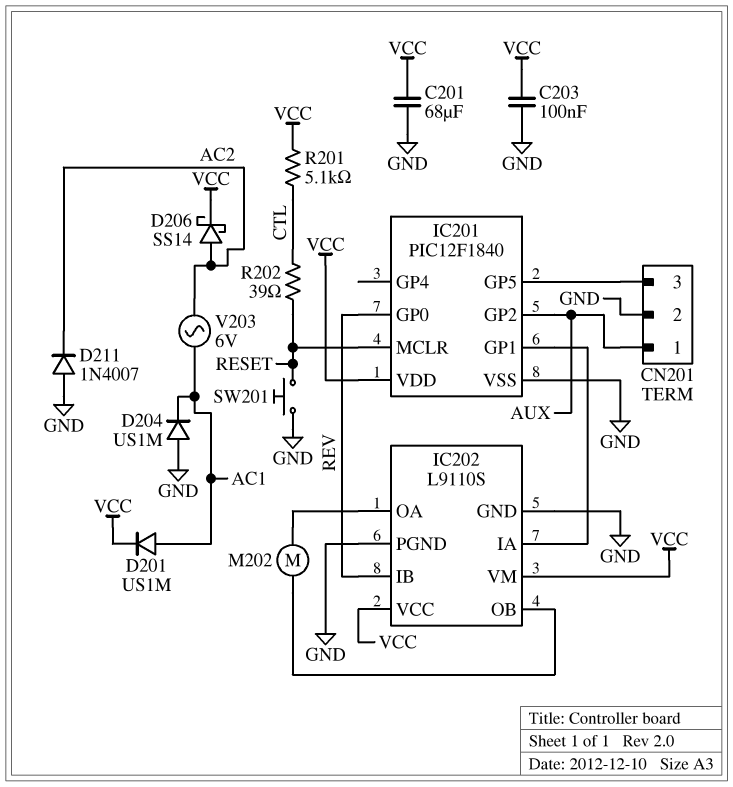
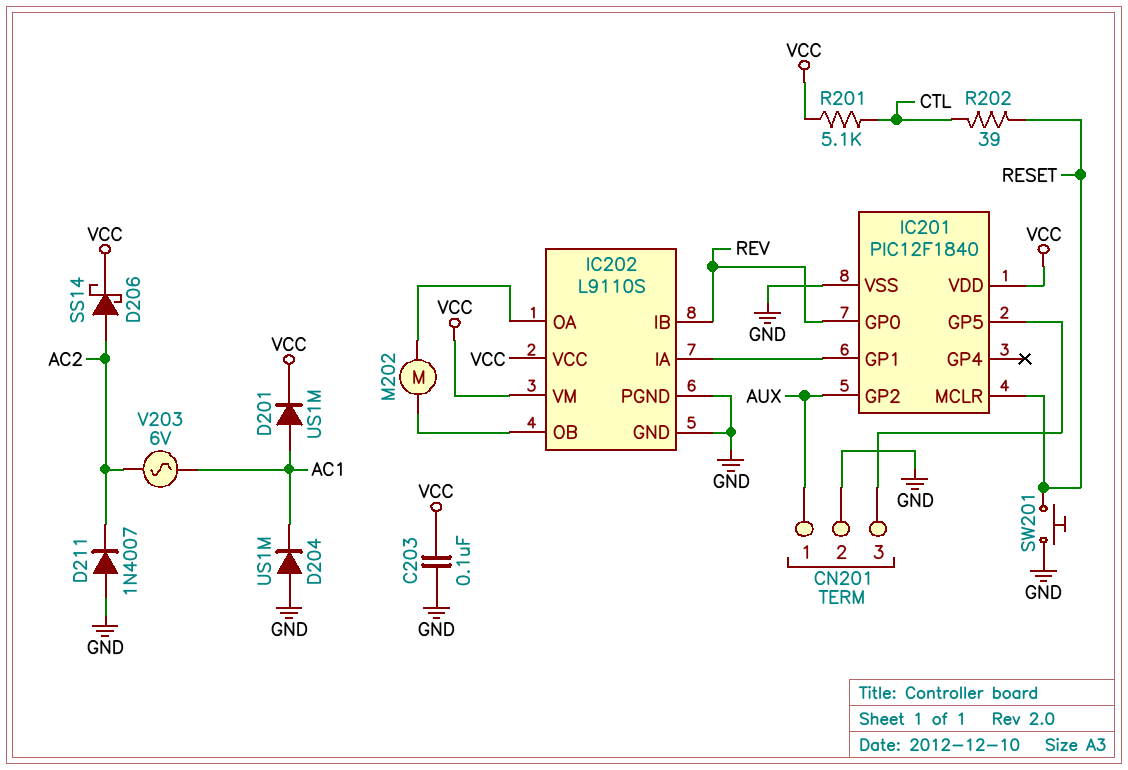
C201: 68uF (GND, VCC) -> none

